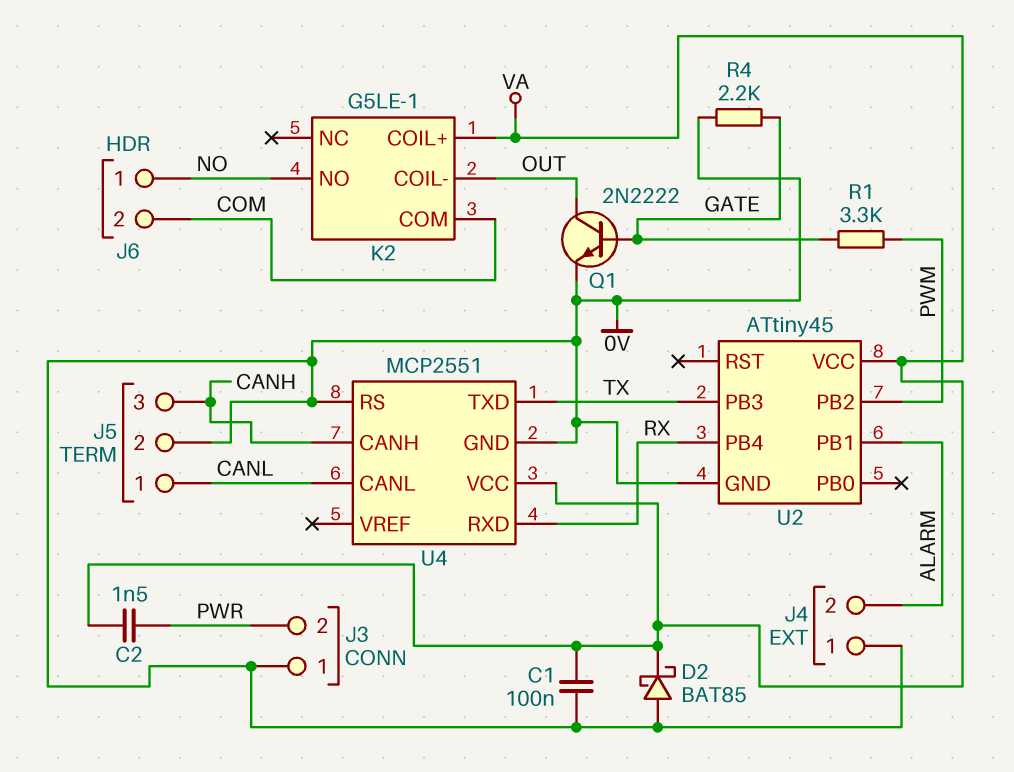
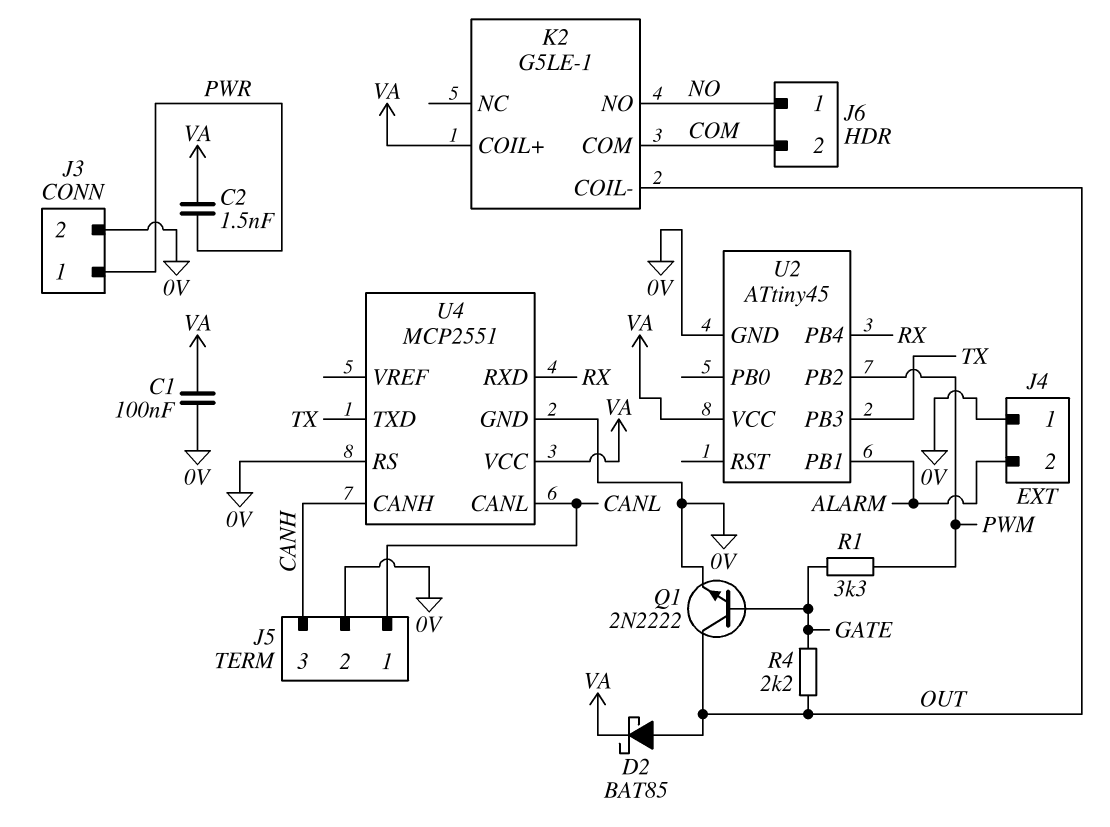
D2: schottky BAT85 (A 0V, K VA) -> schottky BAT85 (A OUT, K VA)
J3 pin 1: 0V -> PWR
J3 pin 2: PWR -> 0V
R4: 2.2k (0V, GATE) -> 2.2k (GATE, OUT)

